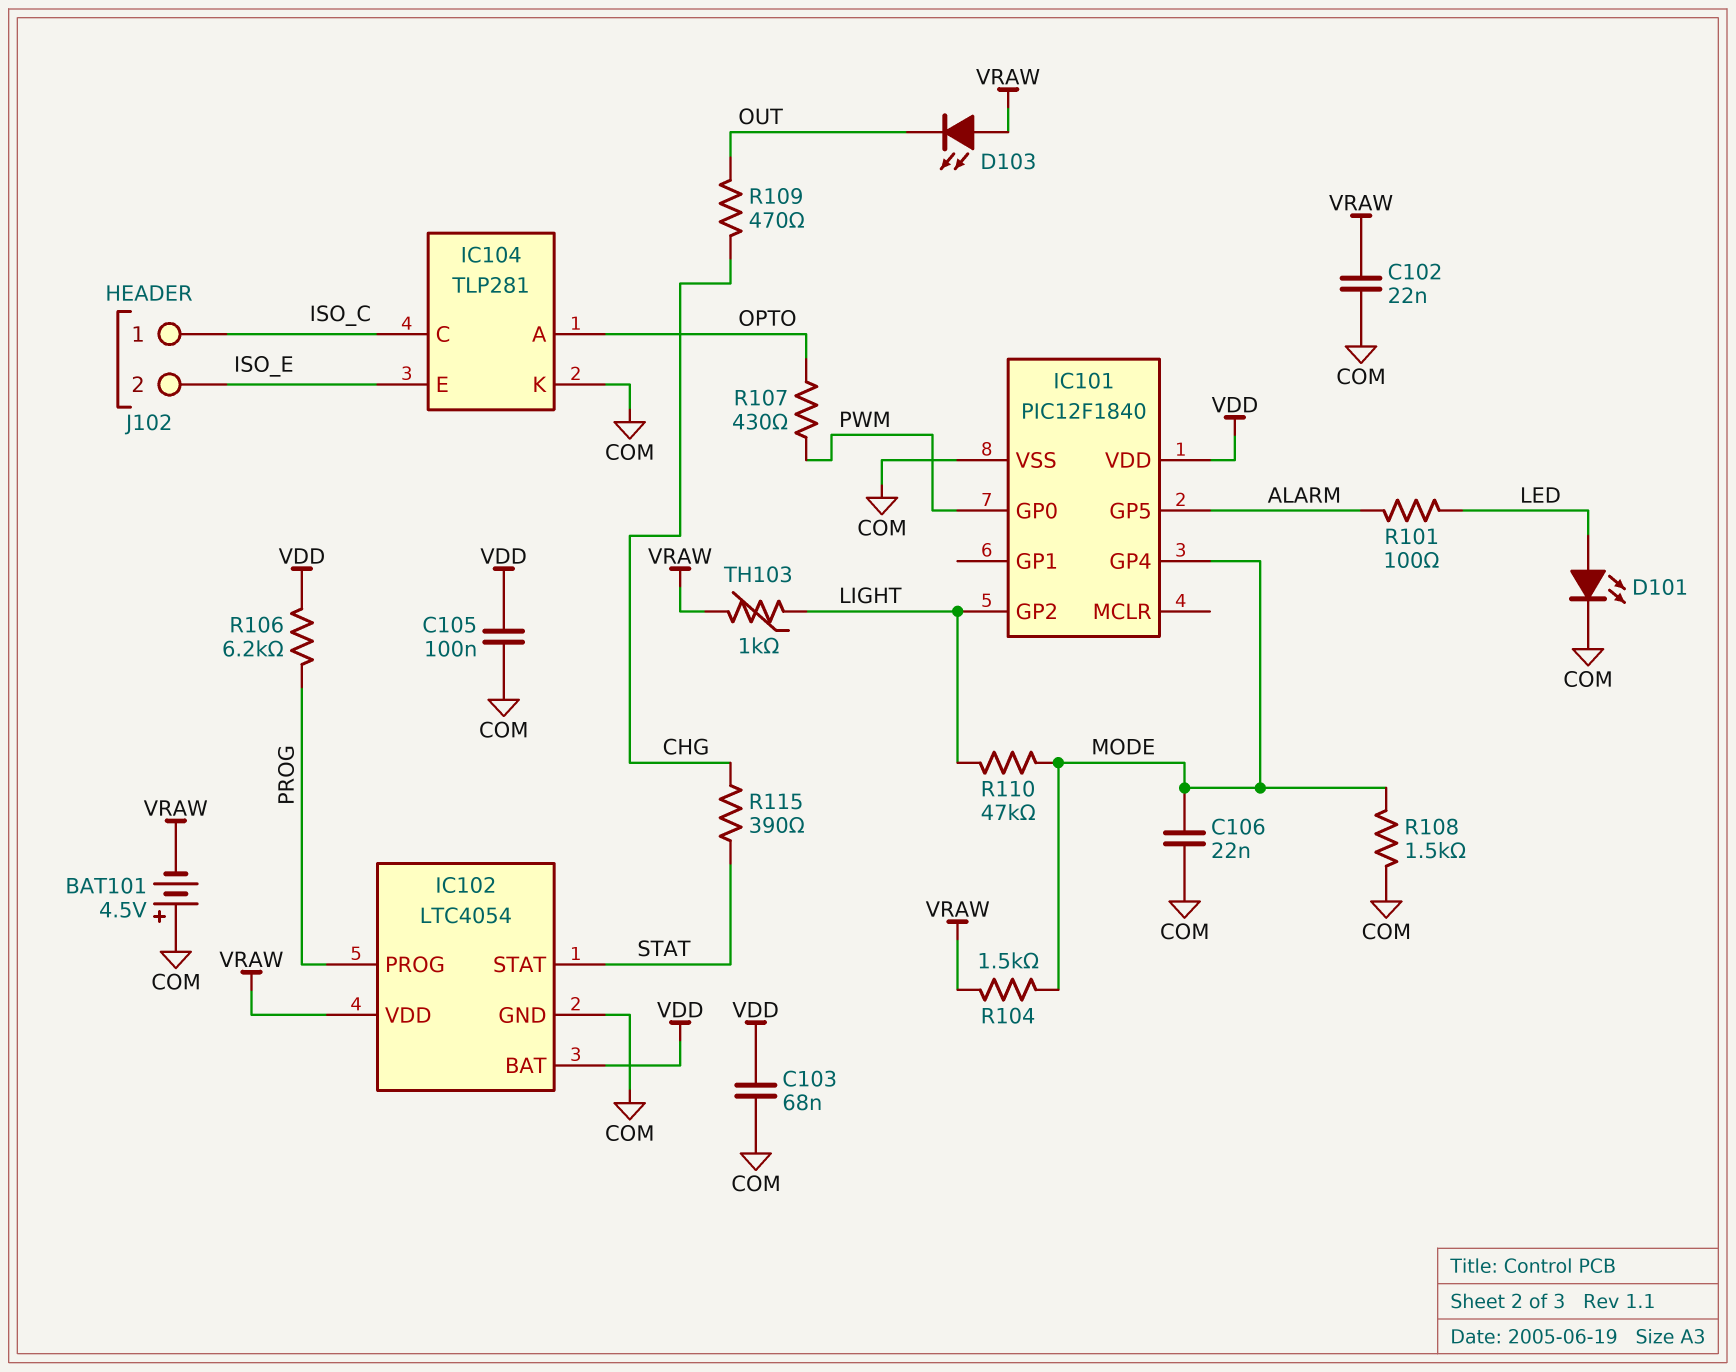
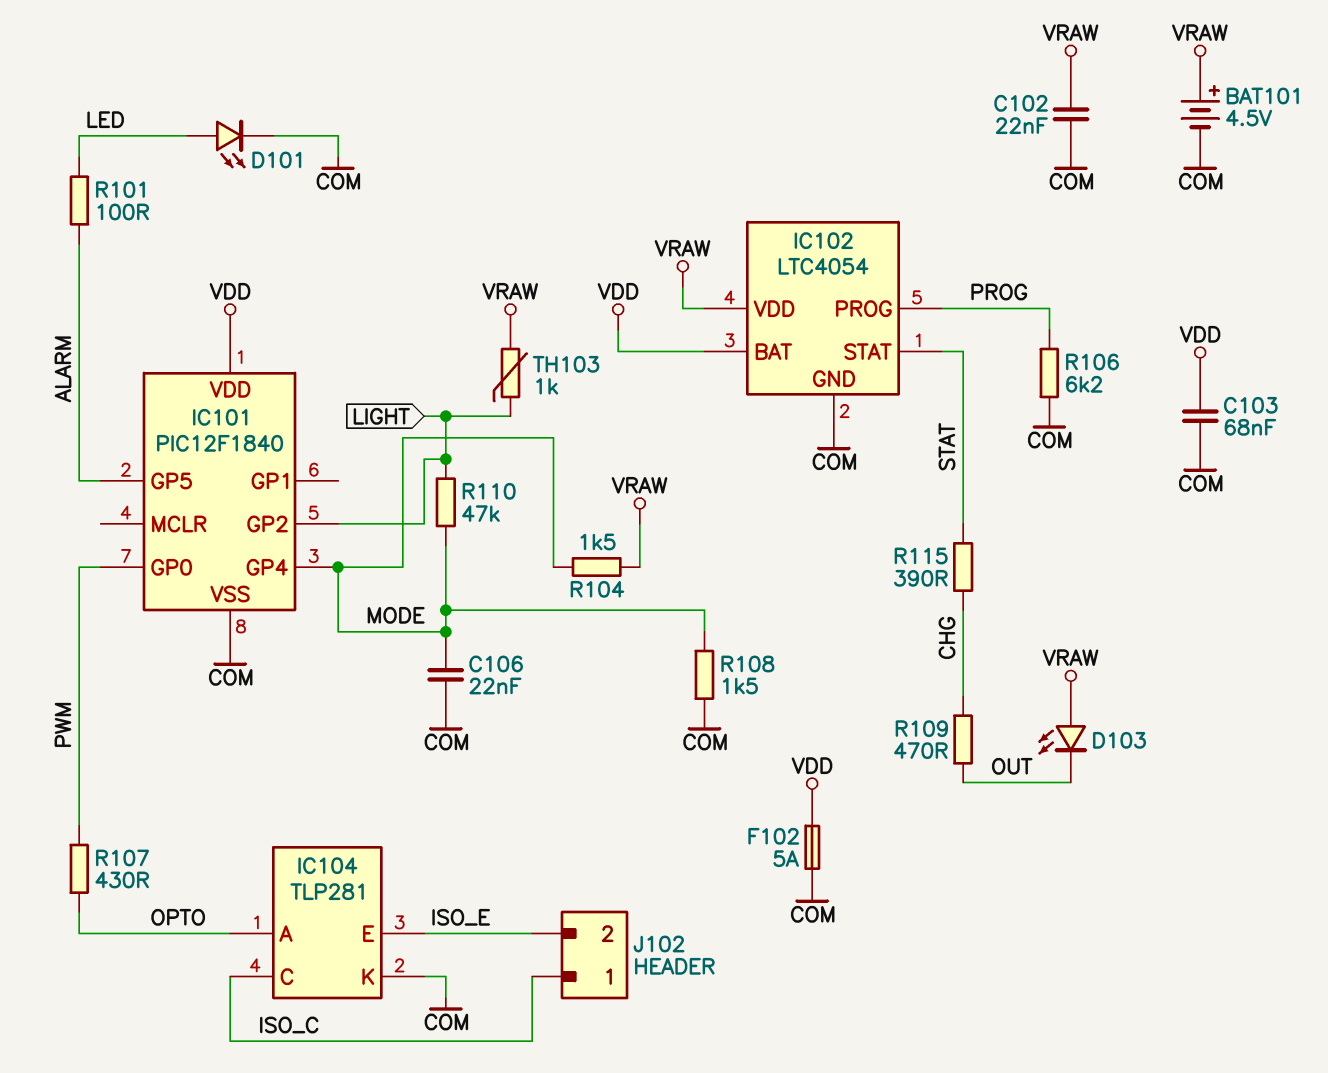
BAT101: 4.5V (plus COM, minus VRAW) -> 4.5V (plus VRAW, minus COM)
C105: 100nF (COM, VDD) -> none
F102: none -> 5A (COM, VDD)
R106: 6.2k (PROG, VDD) -> 6.2k (COM, PROG)

